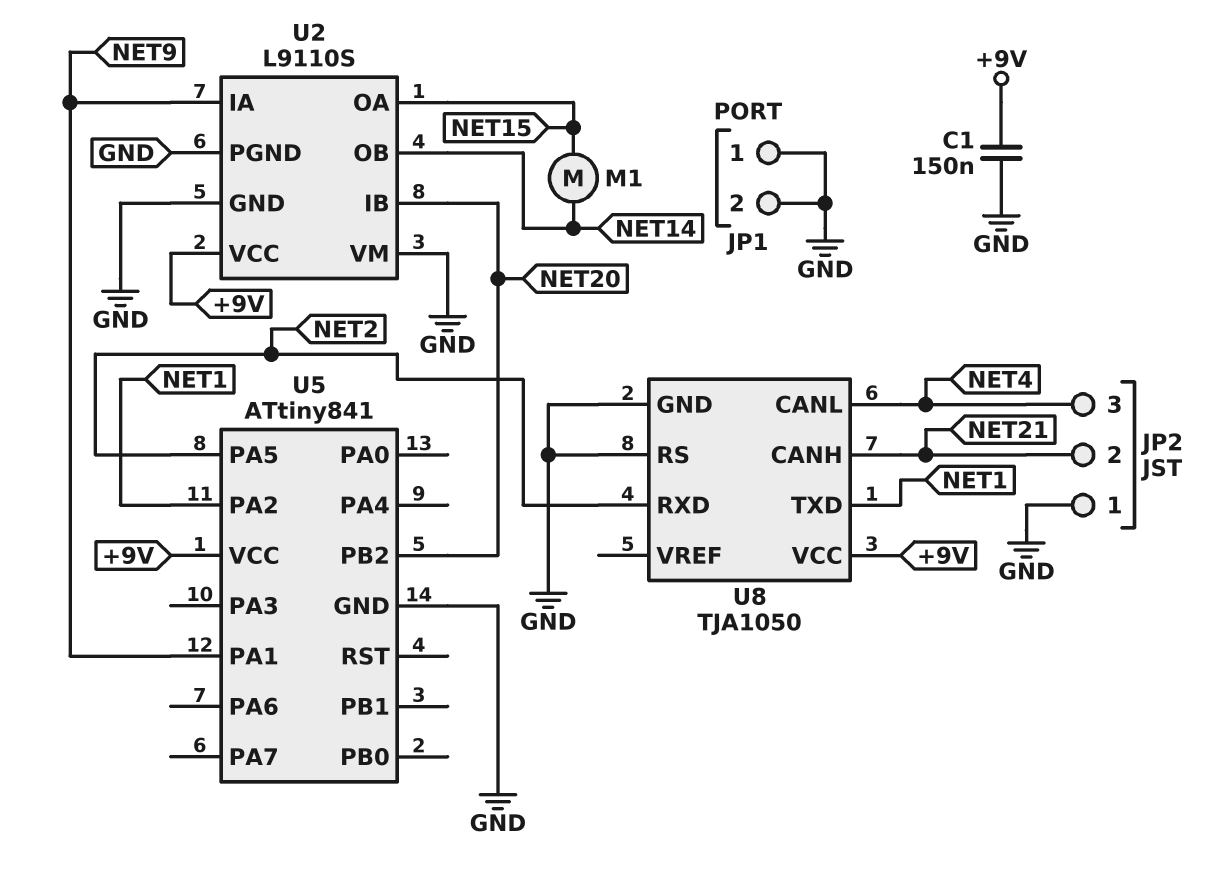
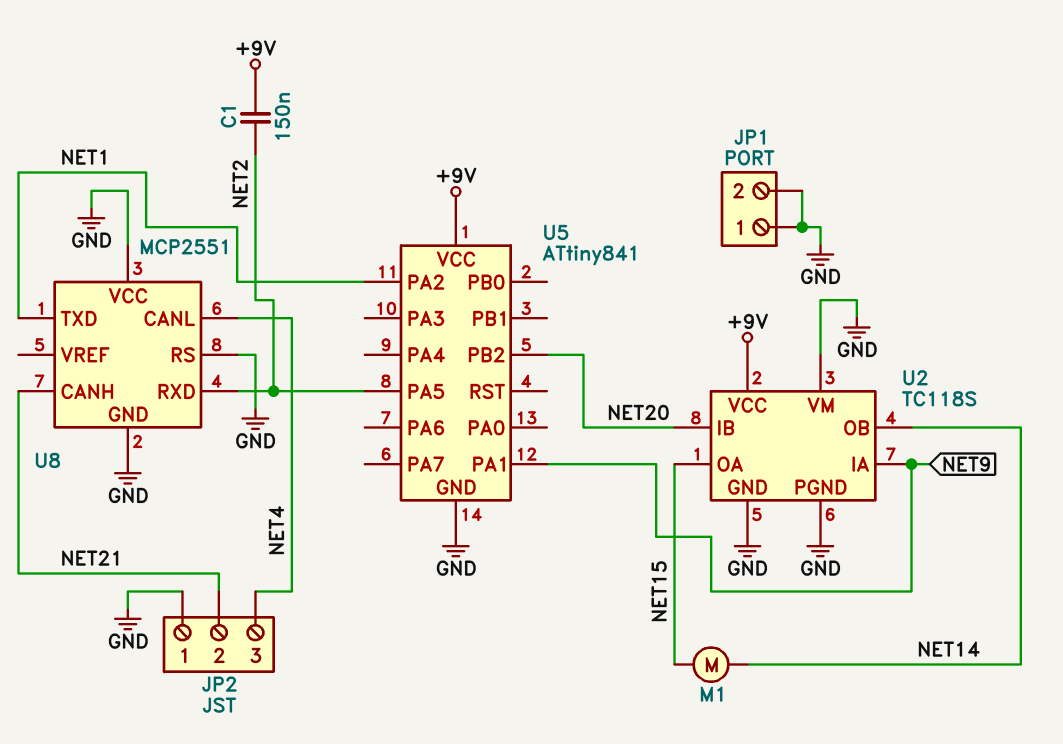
C1: 150nF (+9V, GND) -> 150nF (+9V, NET2)
U2: L9110S -> TC118S
U8: TJA1050 -> MCP2551
U8 pin VCC: +9V -> GND

